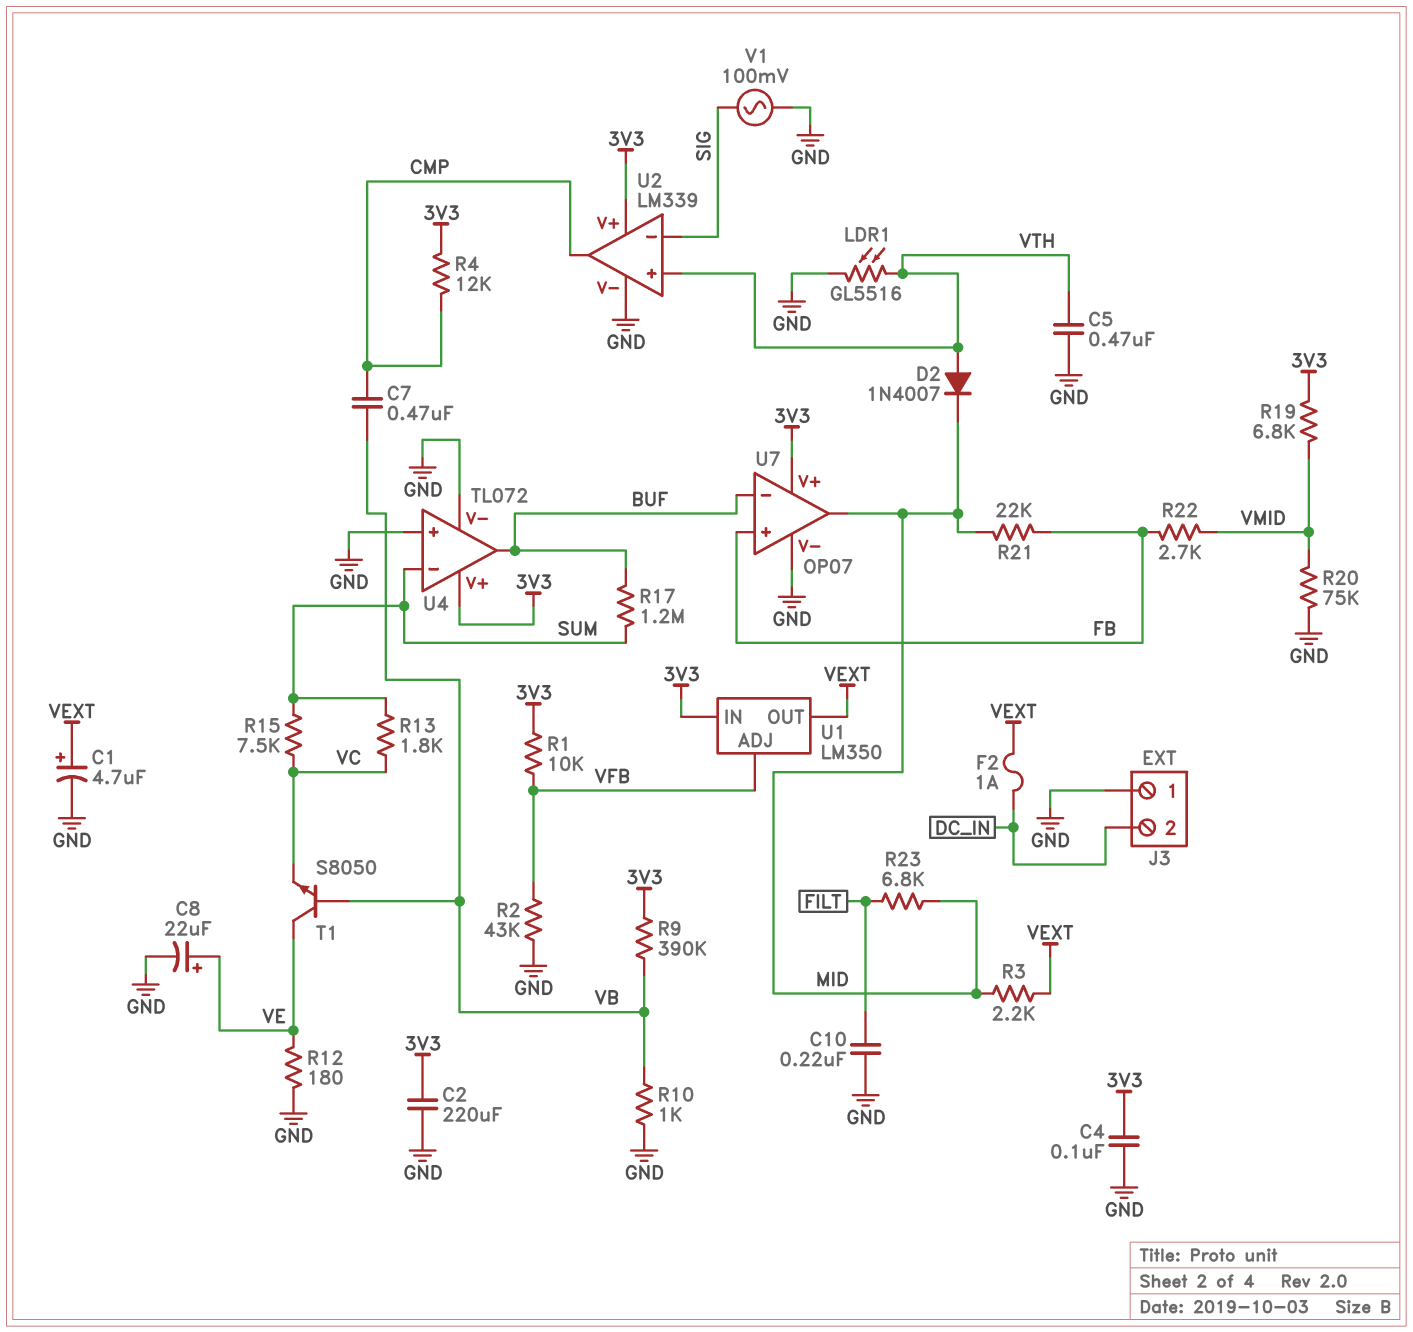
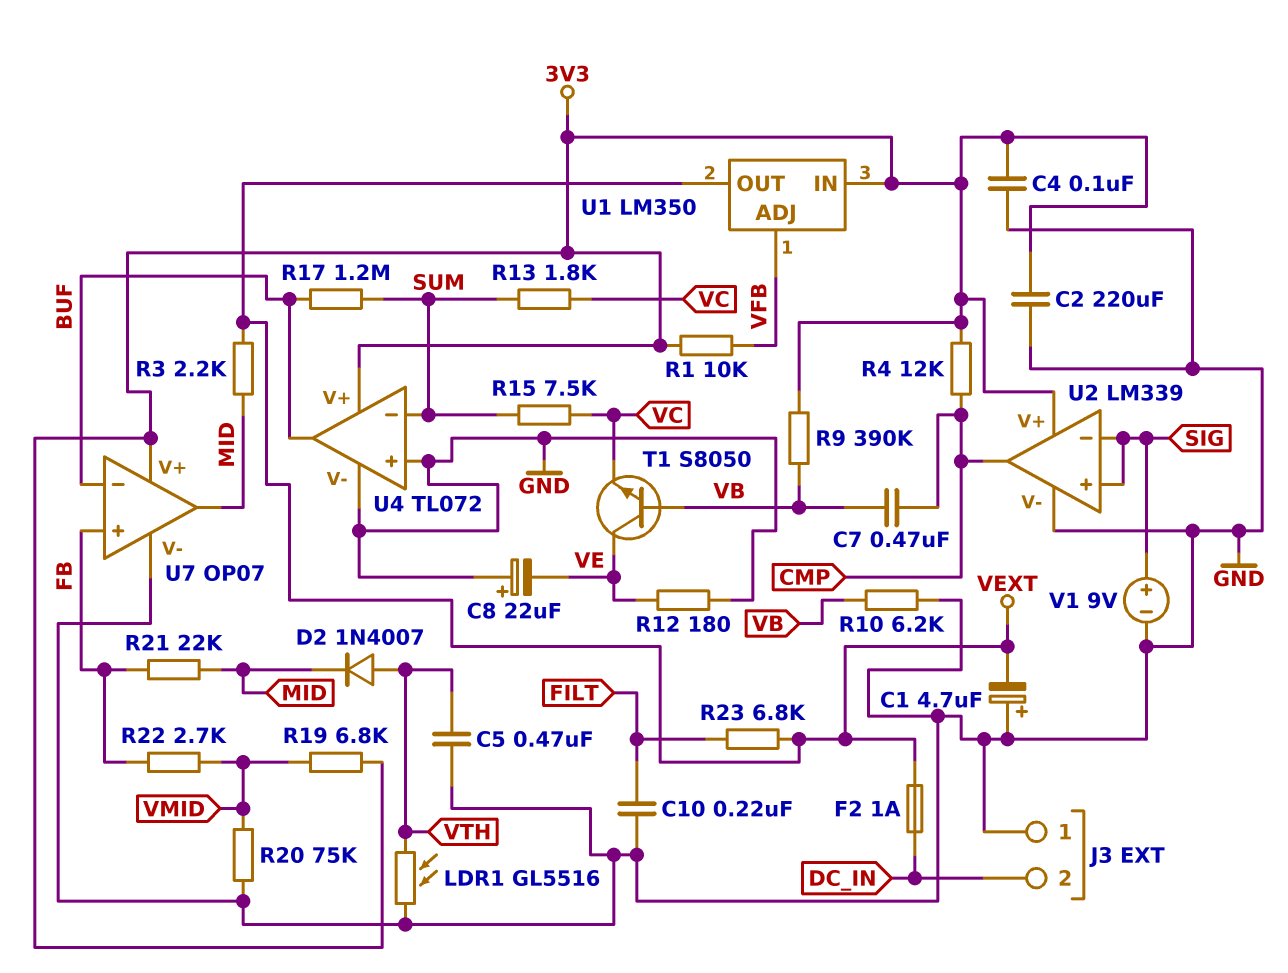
C1: 4.7uF (plus VEXT, minus GND) -> 4.7uF (plus GND, minus VEXT)
C8: 22uF (plus VE, minus GND) -> 22uF (plus GND, minus VE)
R2: 43k (GND, VFB) -> none
R10: 1k (GND, VB) -> 6.2k (GND, VB)
R23: 6.8k (FILT, MID) -> 6.8k (FILT, VEXT)
U2 pin in+: VTH -> SIG
V1: AC 100mV (GND, SIG) -> 9V (plus SIG, minus GND)

